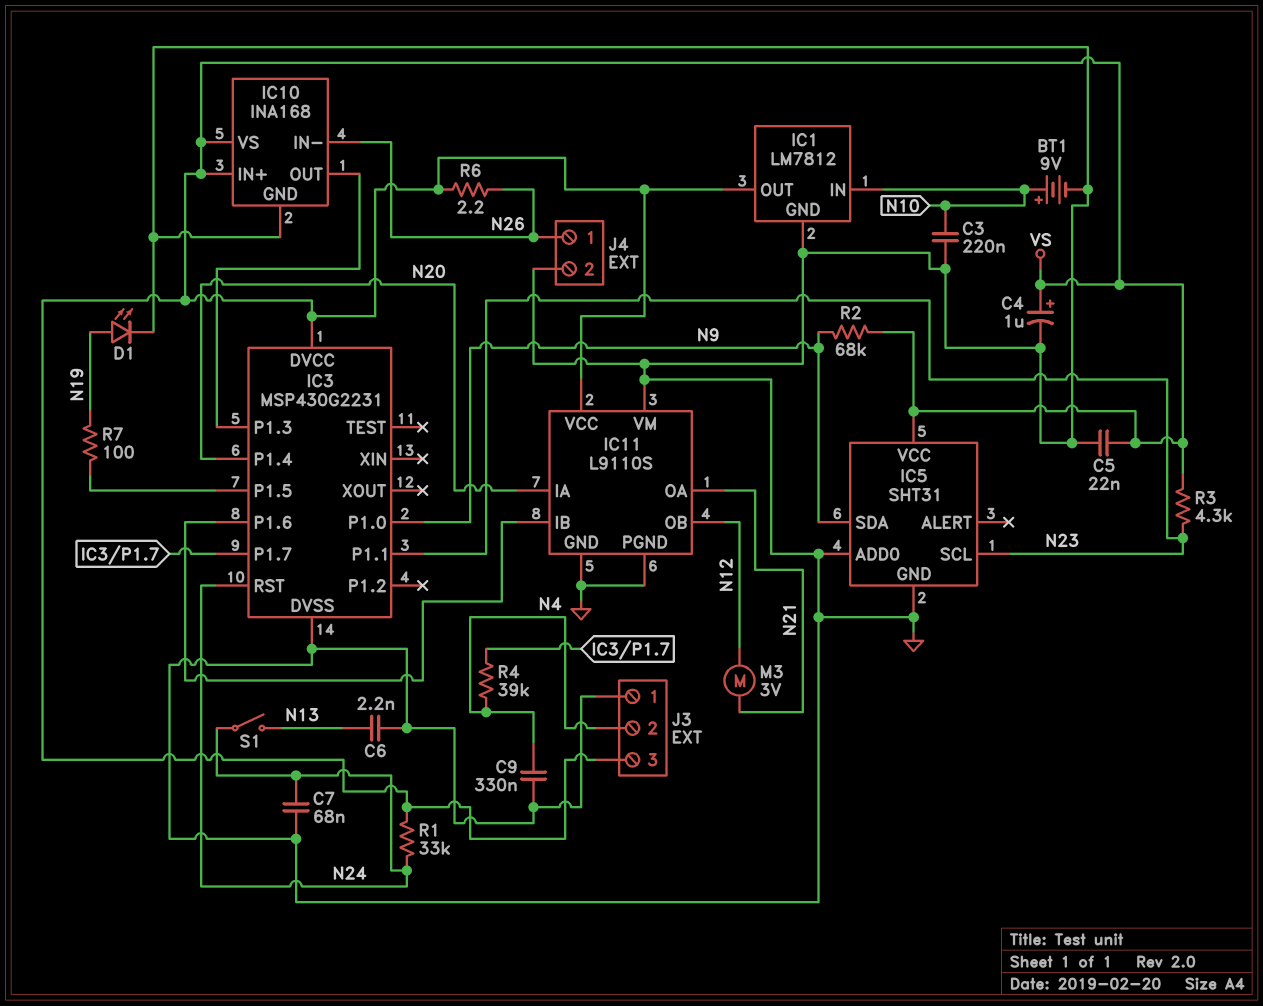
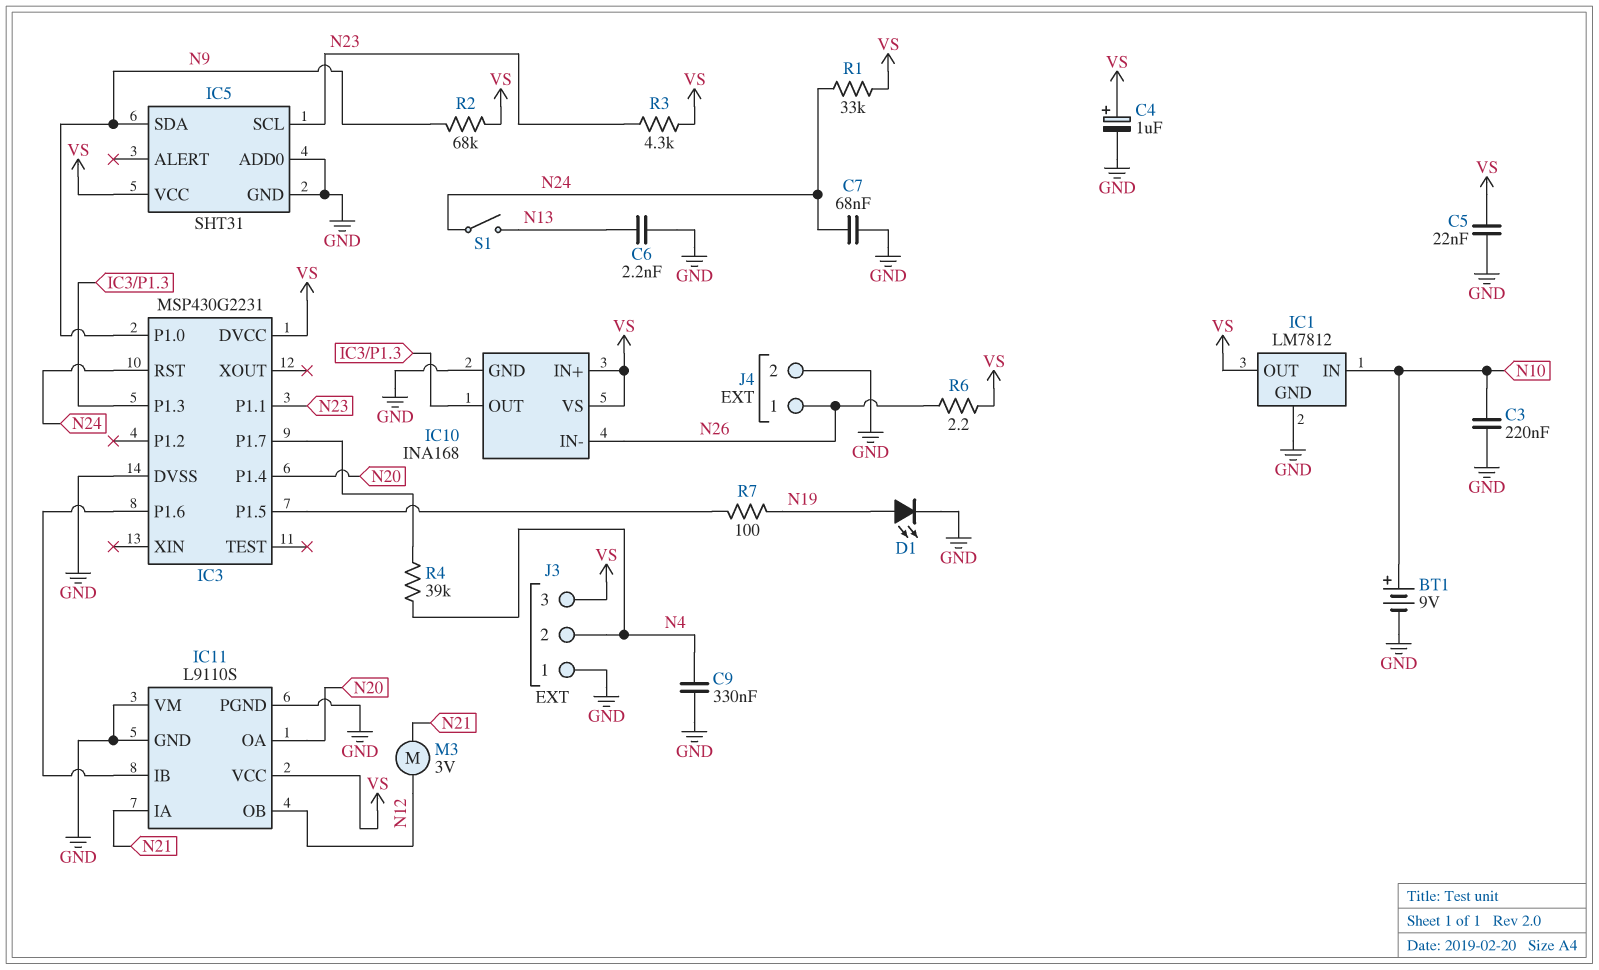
IC11 pin IA: N20 -> N21
IC11 pin OA: N21 -> N20

